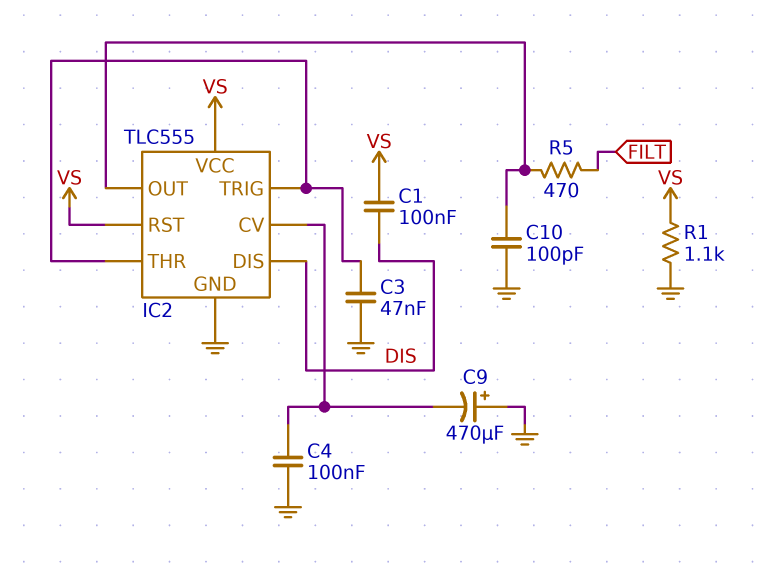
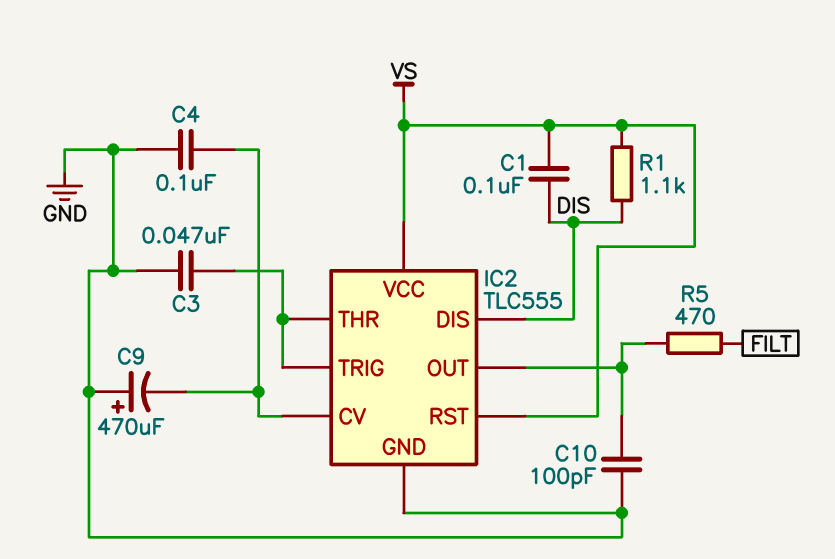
R1: 1.1k (GND, VS) -> 1.1k (DIS, VS)

